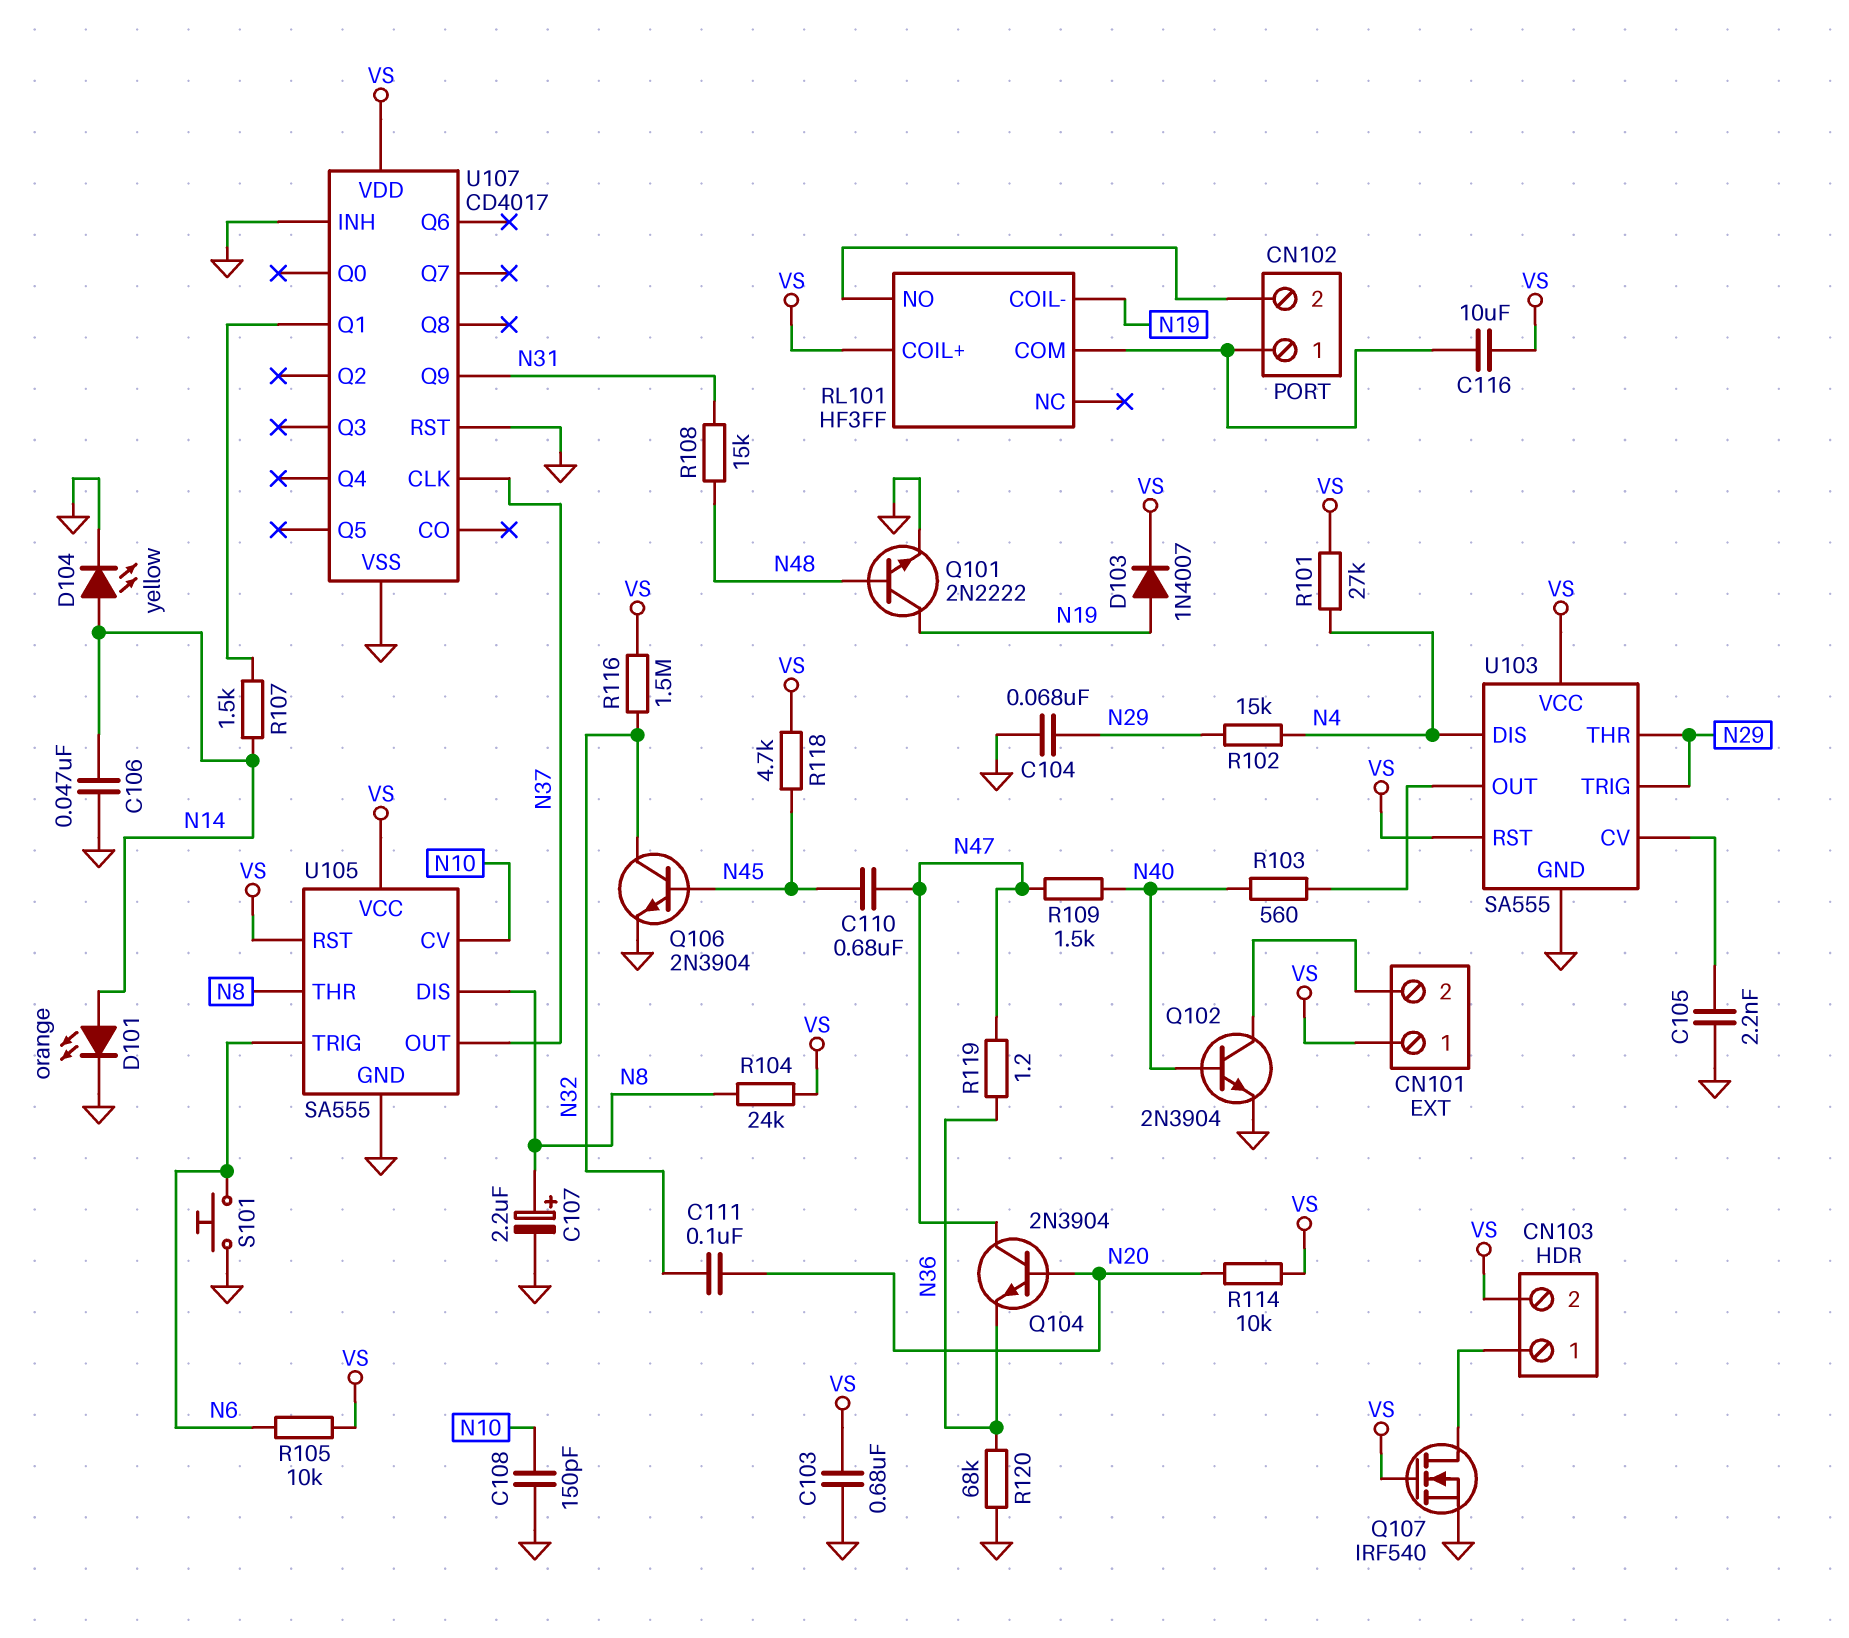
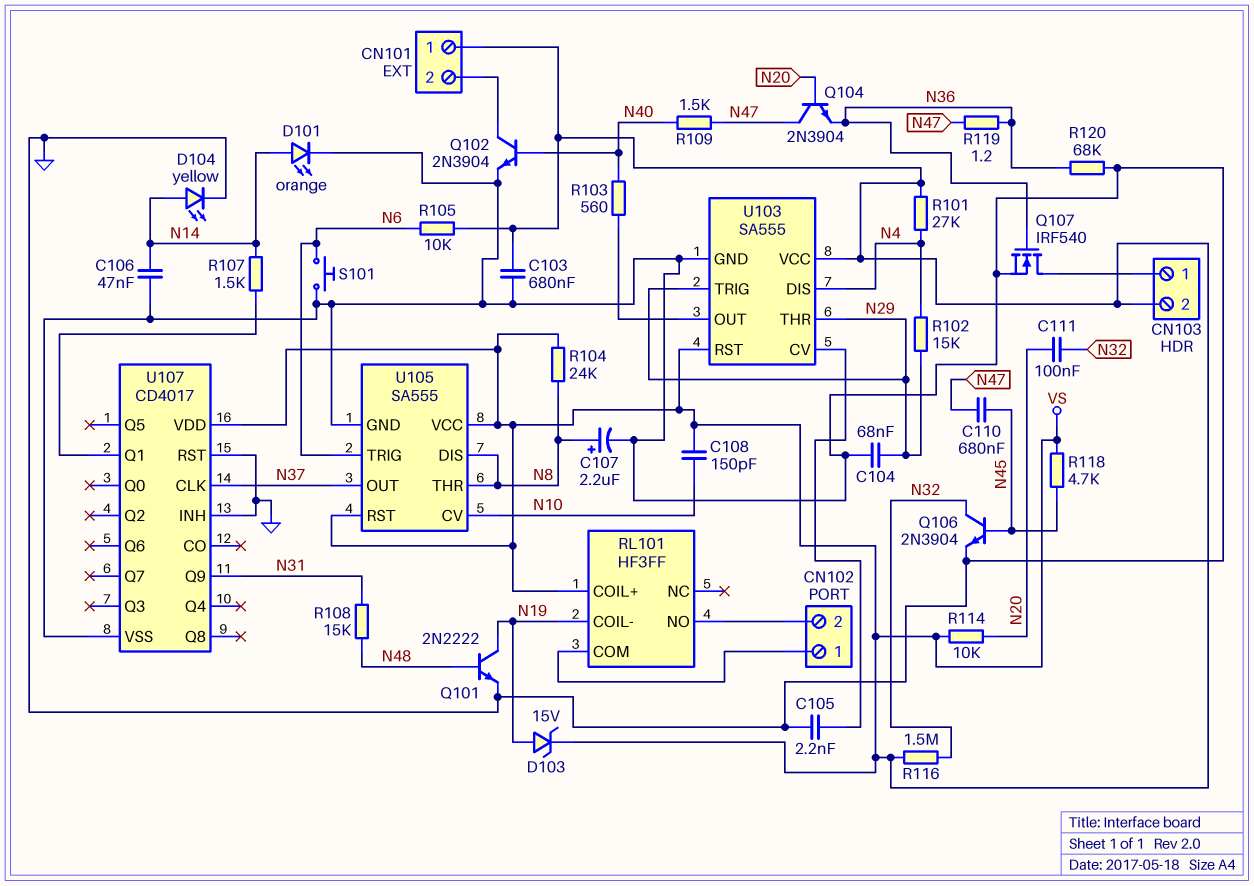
C108: 150pF (GND, N10) -> 150pF (N10, VS)
C116: 10uF (CN102/1, VS) -> none
D103: diode 1N4007 (A N19, K VS) -> zener 15V (A N19, K VS)
Q107: NMOS IRF540 (G VS, D CN103/1, S GND) -> NMOS IRF540 (G N36, D CN103/1, S GND)

